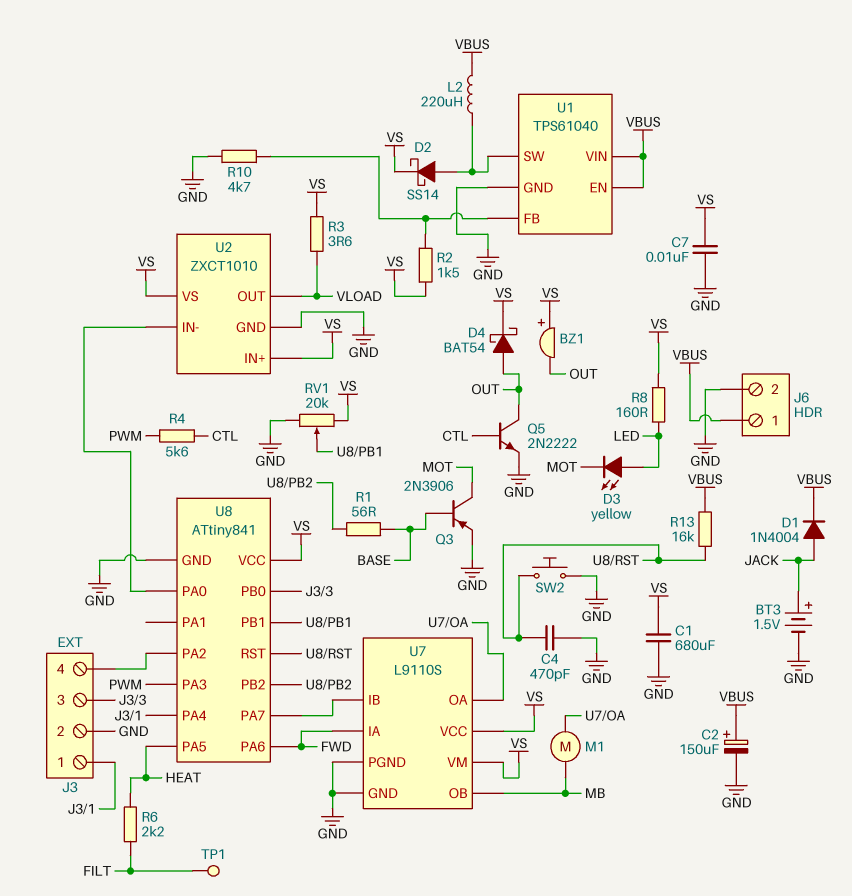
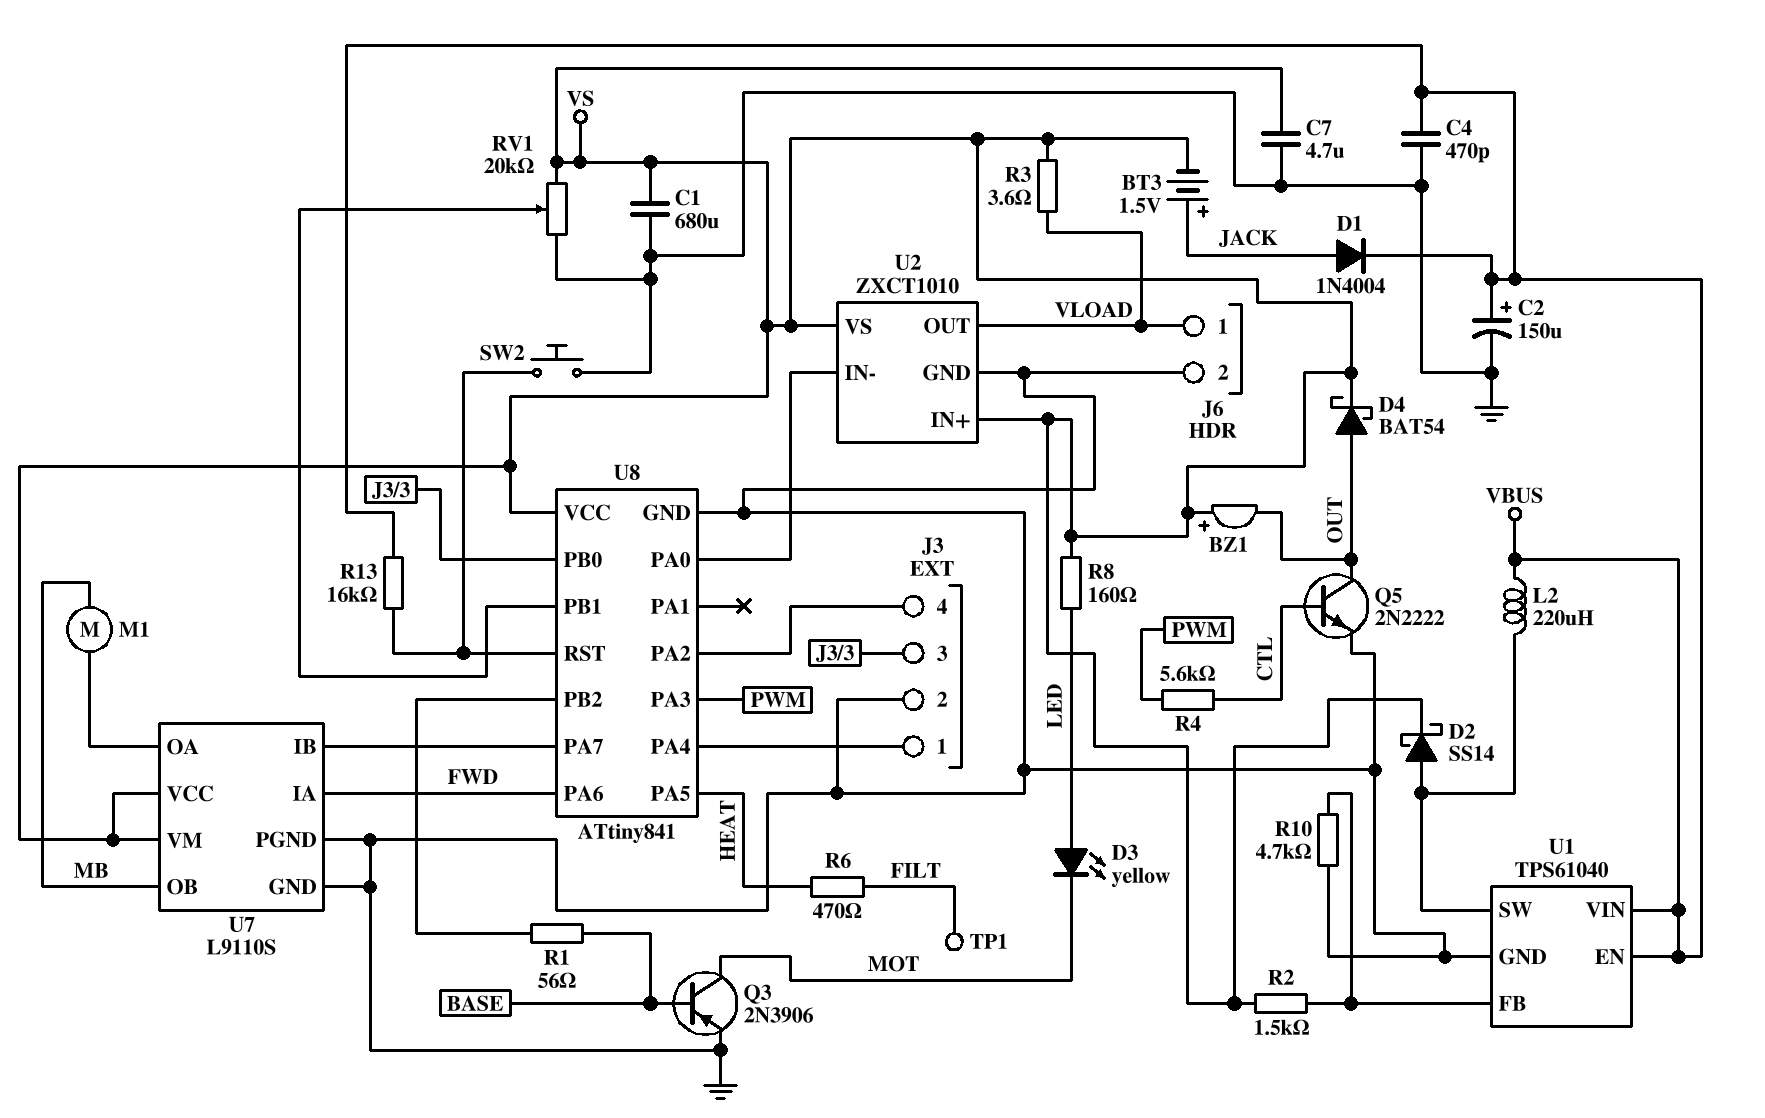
BT3: 1.5V (plus JACK, minus GND) -> 1.5V (plus JACK, minus VS)
C4: 470pF (GND, U8/RST) -> 470pF (GND, VBUS)
C7: 10nF (GND, VS) -> 4.7uF (GND, VS)
J6 pin 1: VBUS -> VLOAD
R6: 2.2k (FILT, HEAT) -> 470 (FILT, HEAT)

